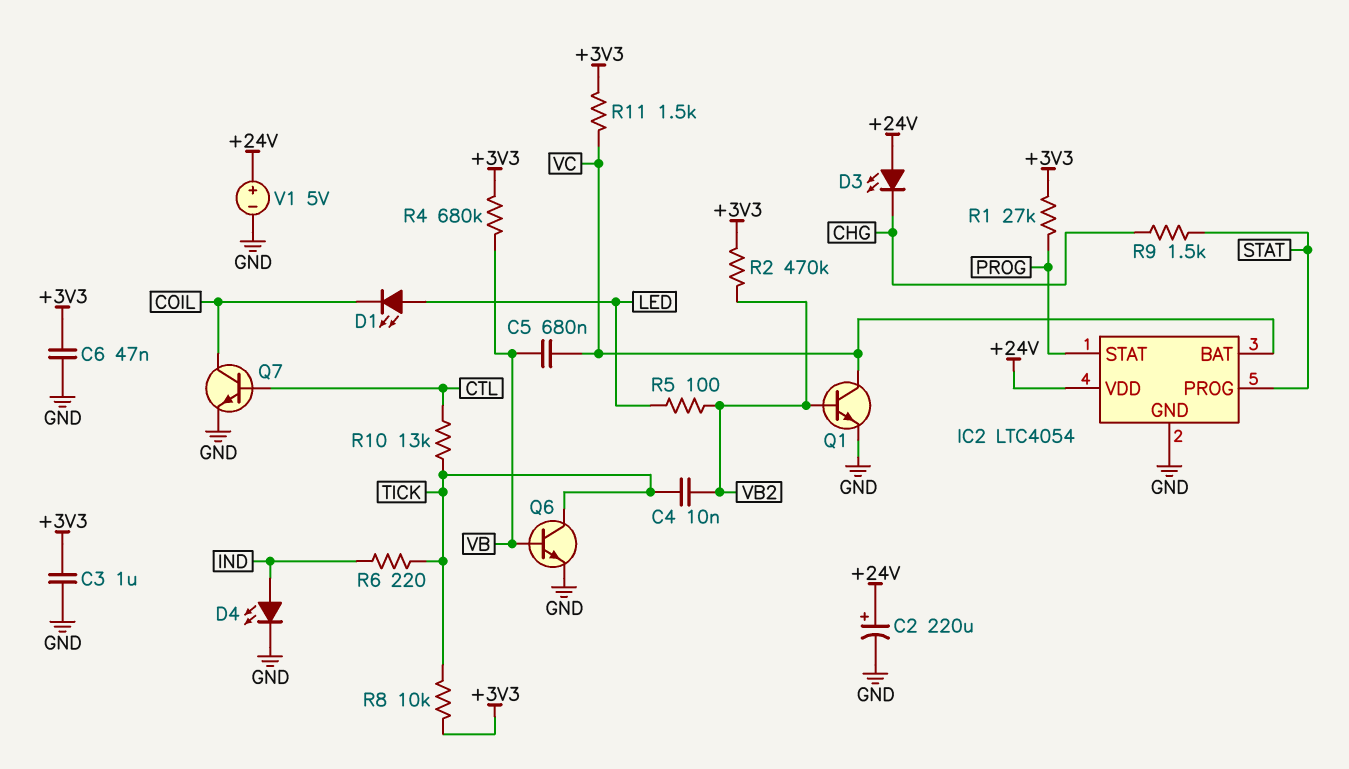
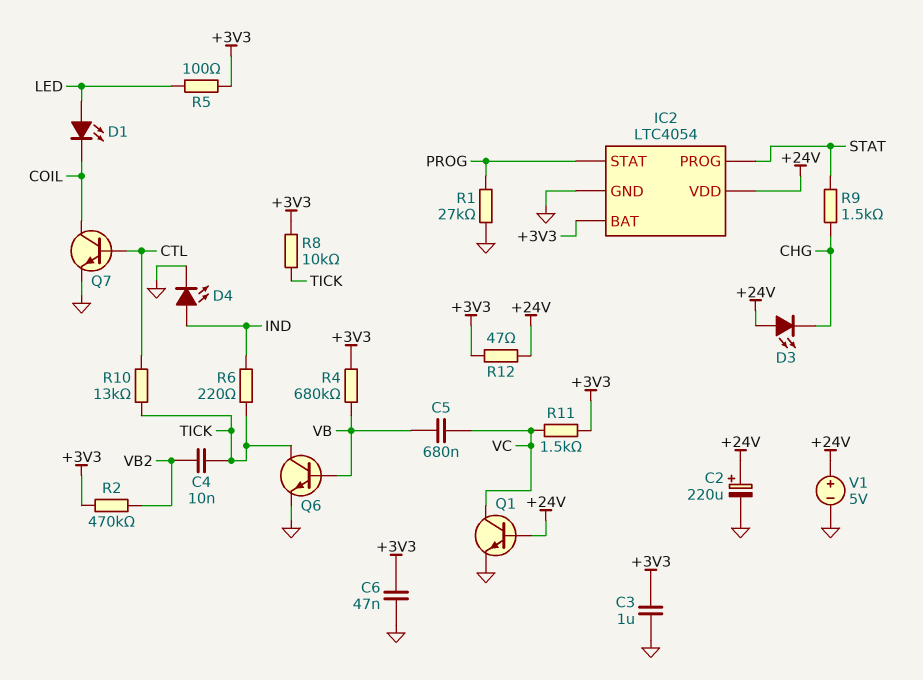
IC2 pin BAT: VC -> +3V3
Q1: NPN (B VB2, C VC, E GND) -> NPN (B +24V, C VC, E GND)
R1: 27k (+3V3, PROG) -> 27k (GND, PROG)
R5: 100 (LED, VB2) -> 100 (+3V3, LED)
R12: none -> 47 (+3V3, +24V)

